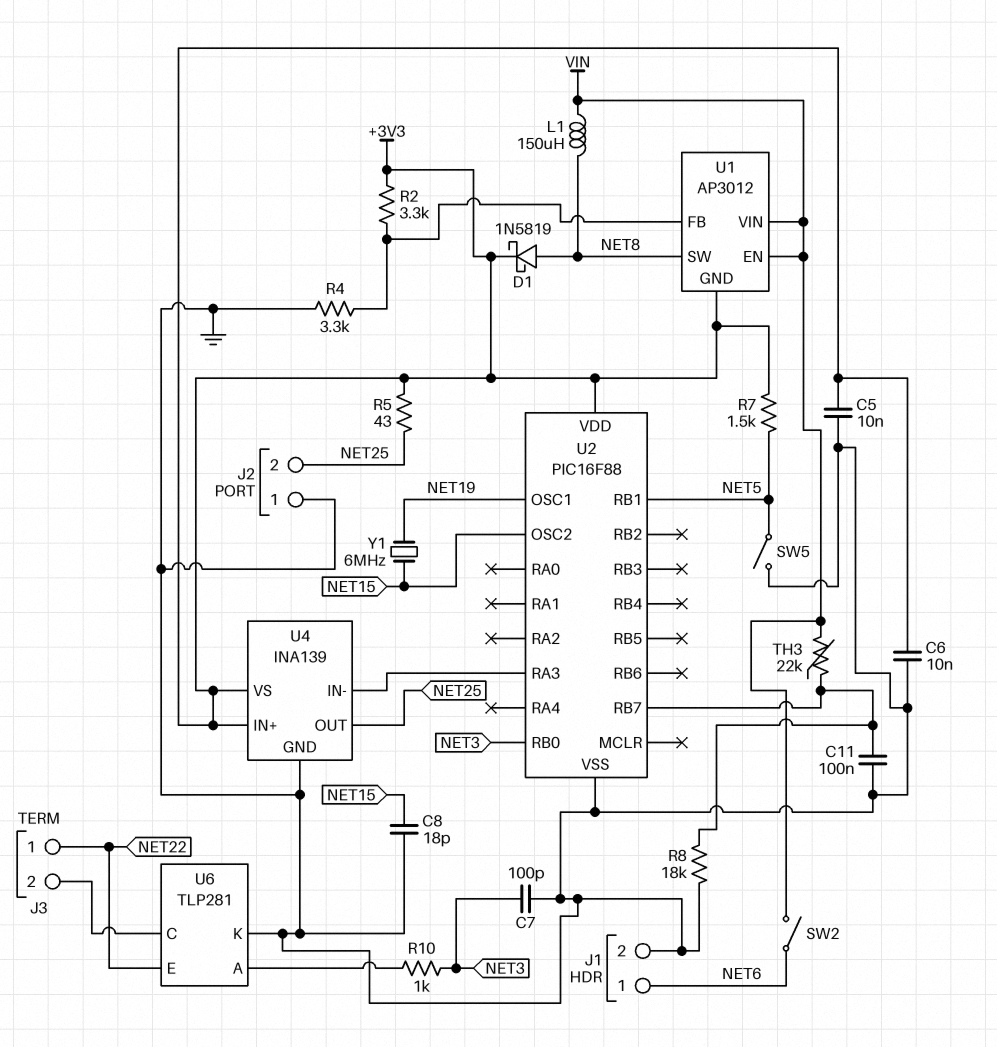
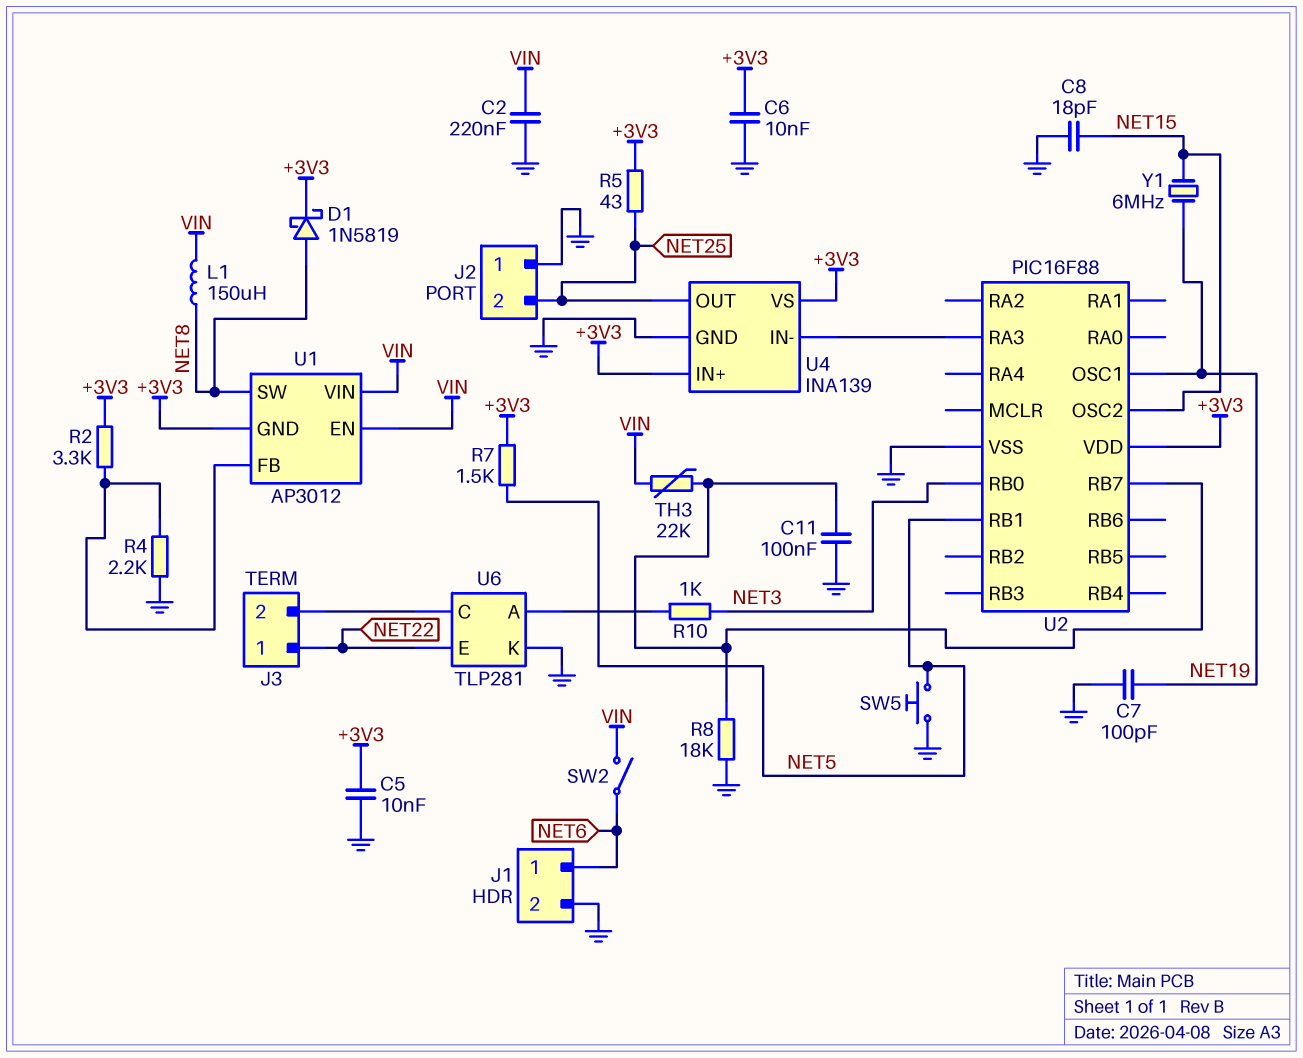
C2: none -> 220nF (GND, VIN)
C7: 100pF (GND, NET3) -> 100pF (GND, NET19)
R4: 3.3k (GND, U1/FB) -> 2.2k (GND, U1/FB)
SW5: switch (GND, NET5) -> button (GND, NET5)

